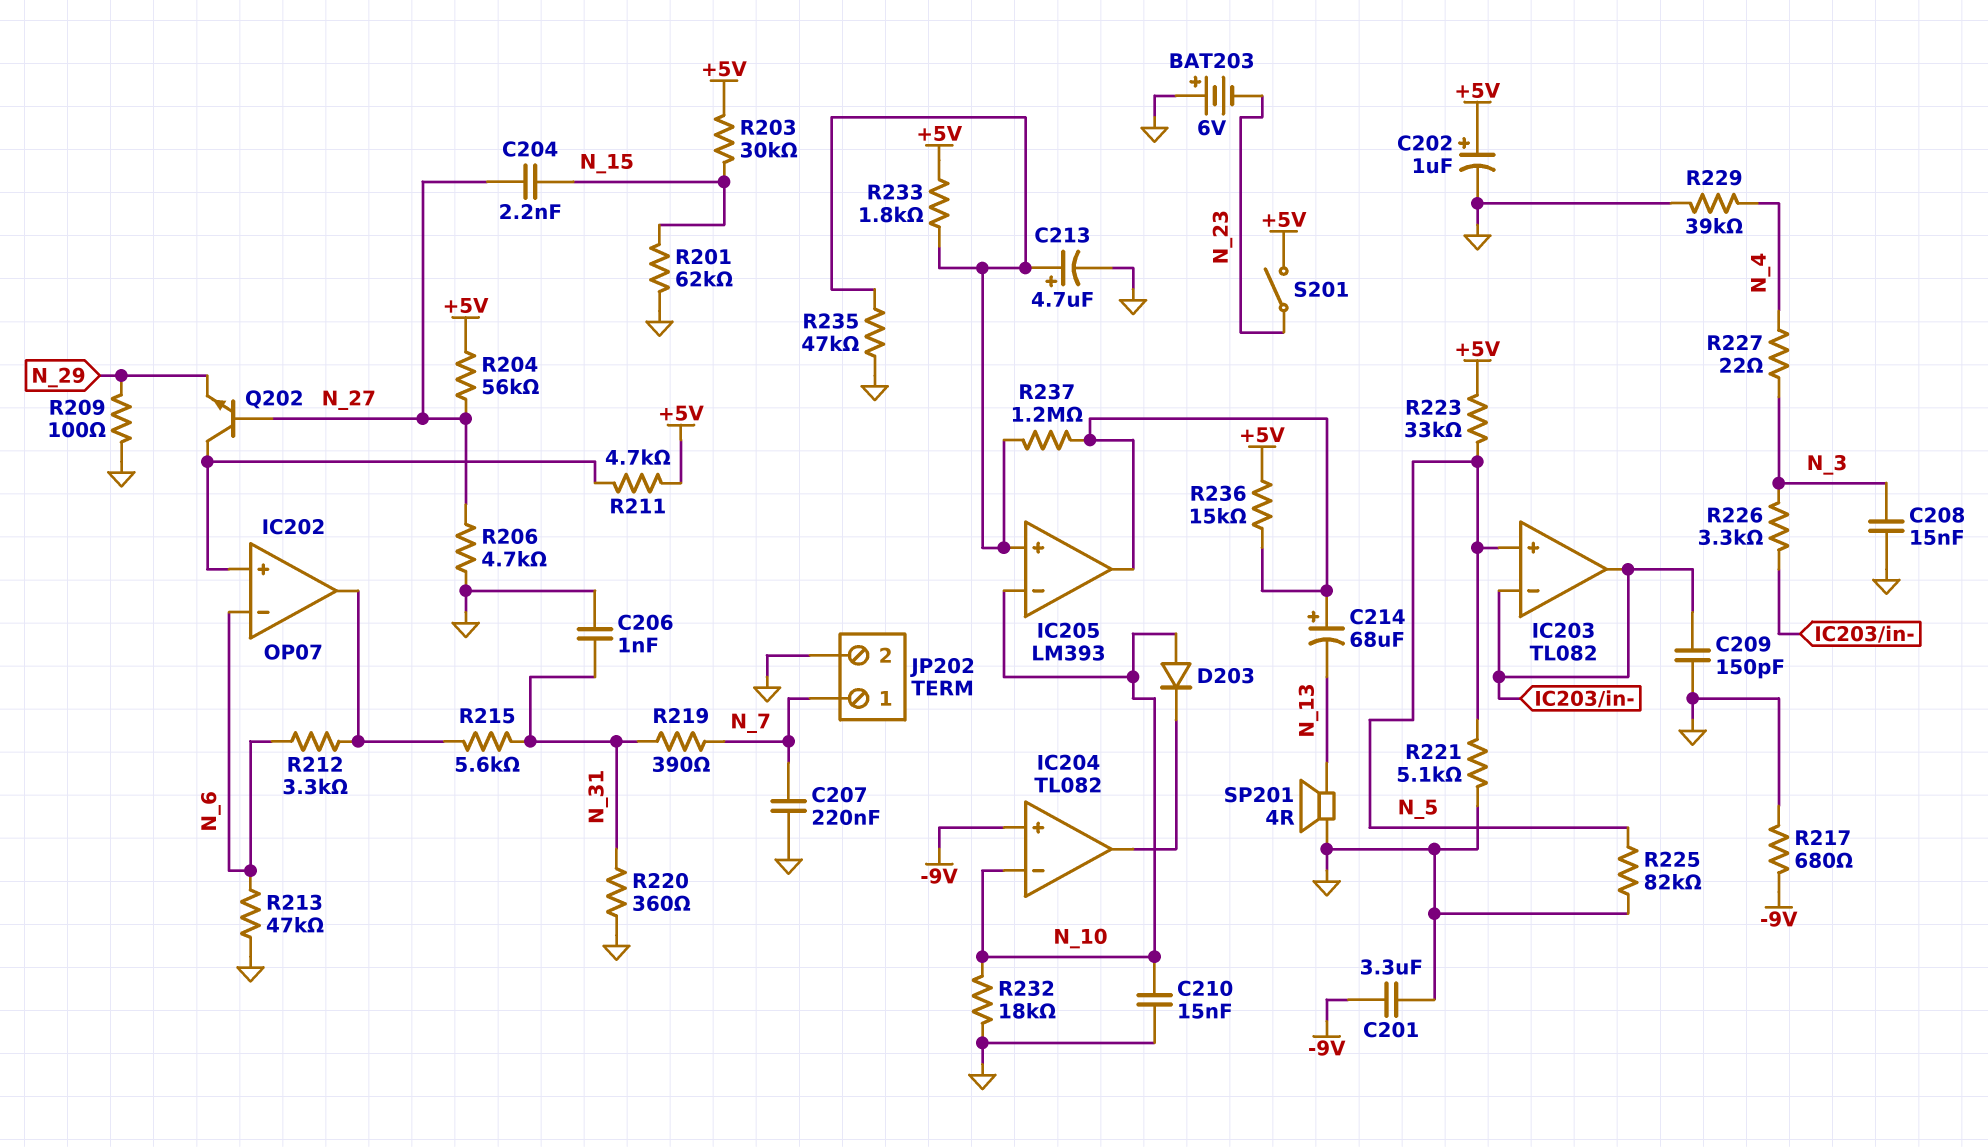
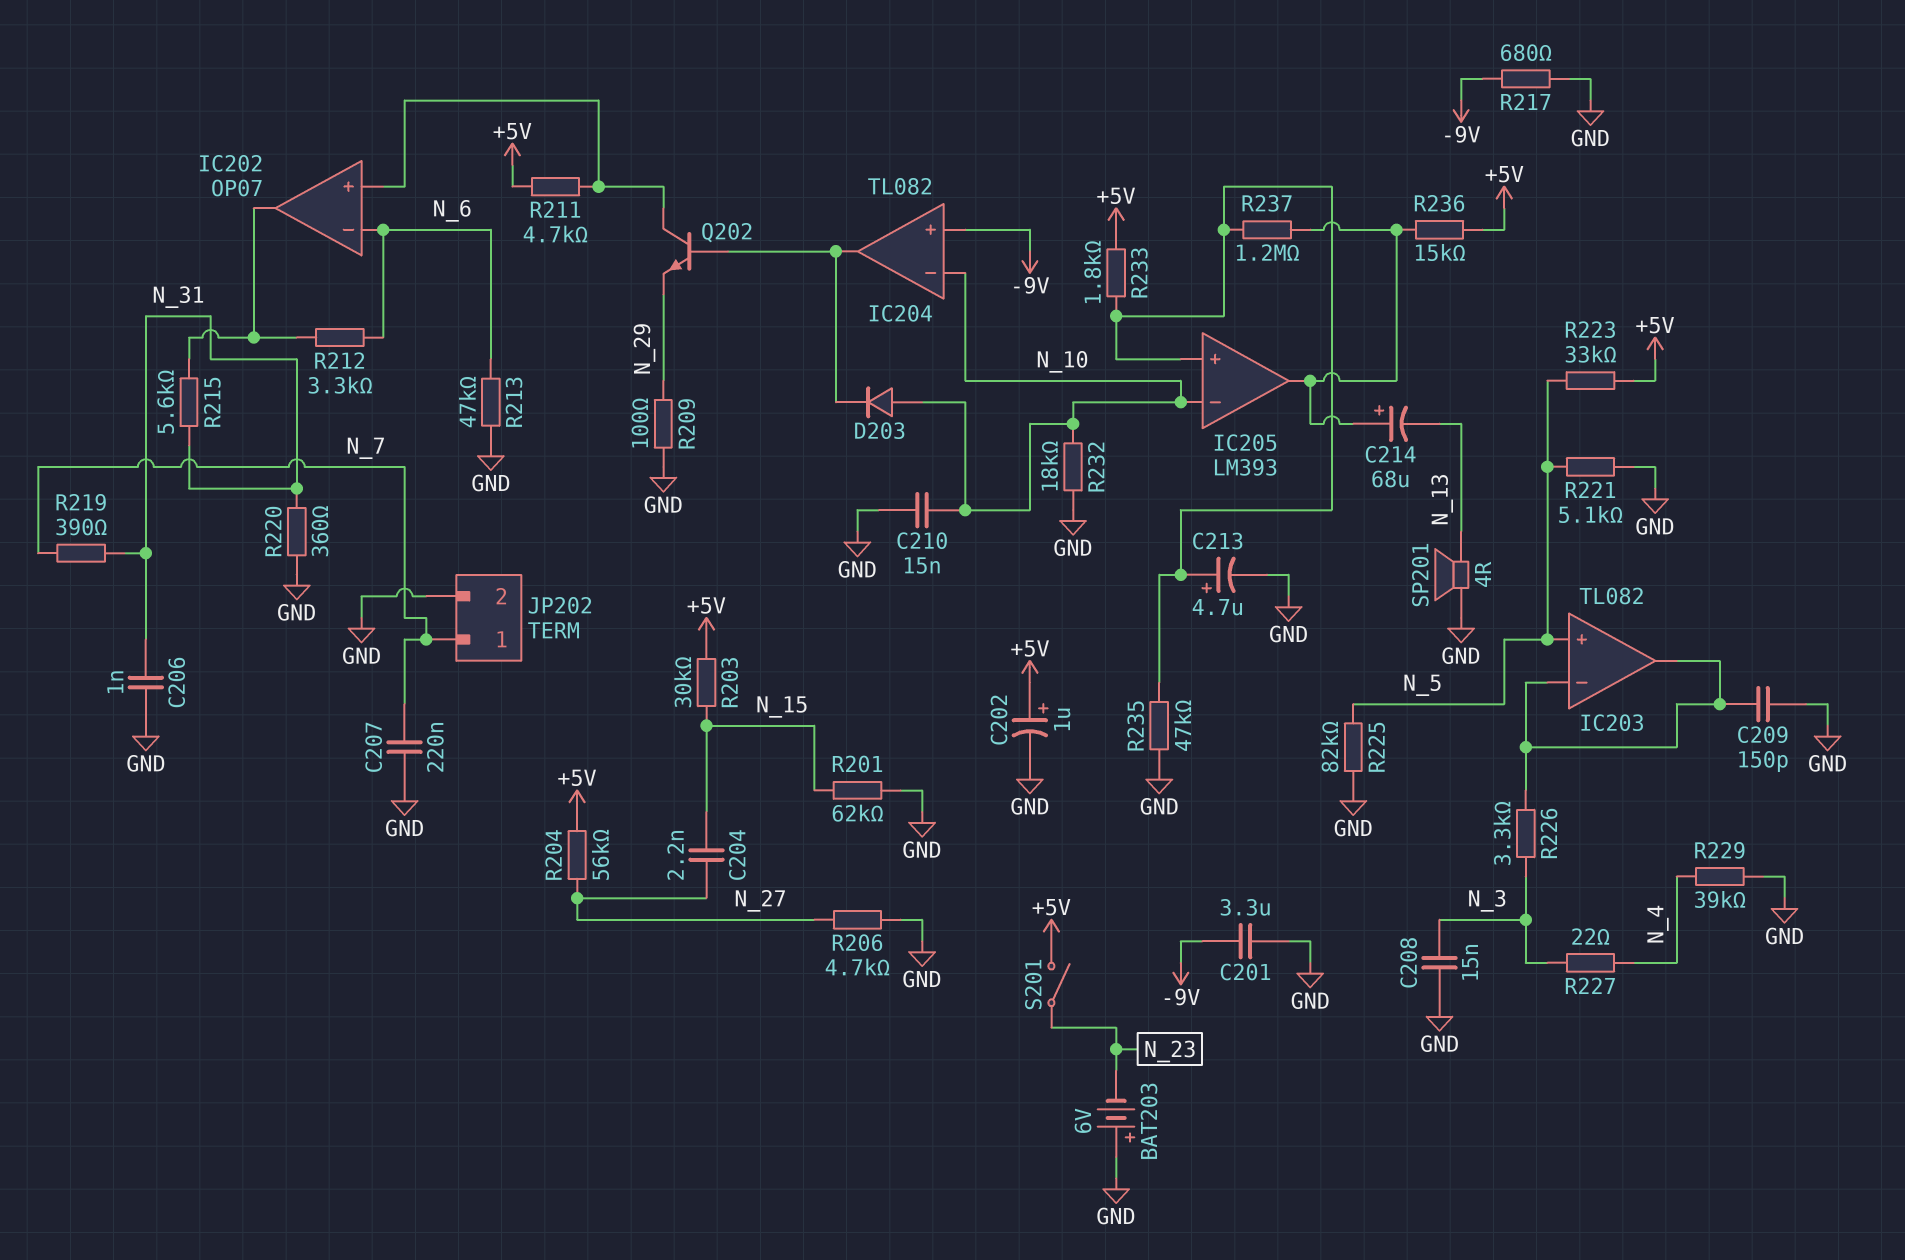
Q202: NPN (B N_27, C IC202/in+, E N_29) -> NPN (B IC204/out, C IC202/in+, E N_29)

